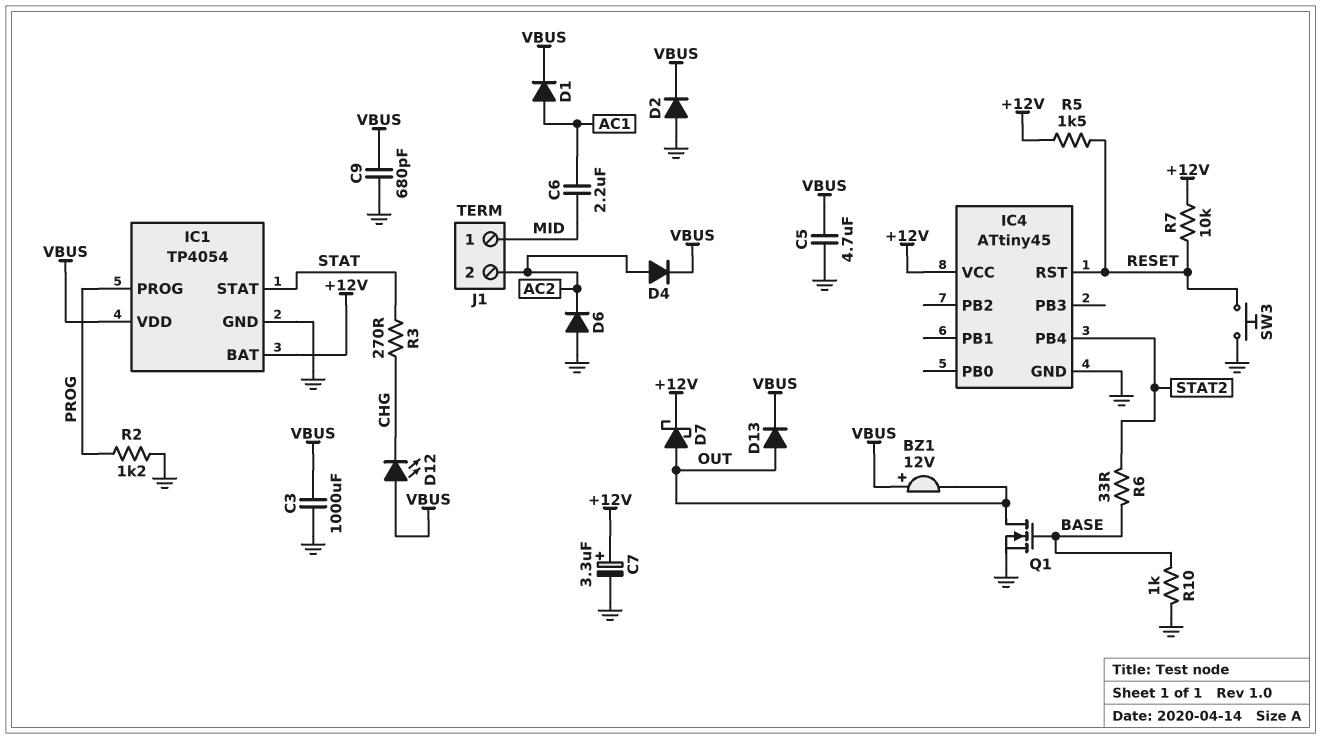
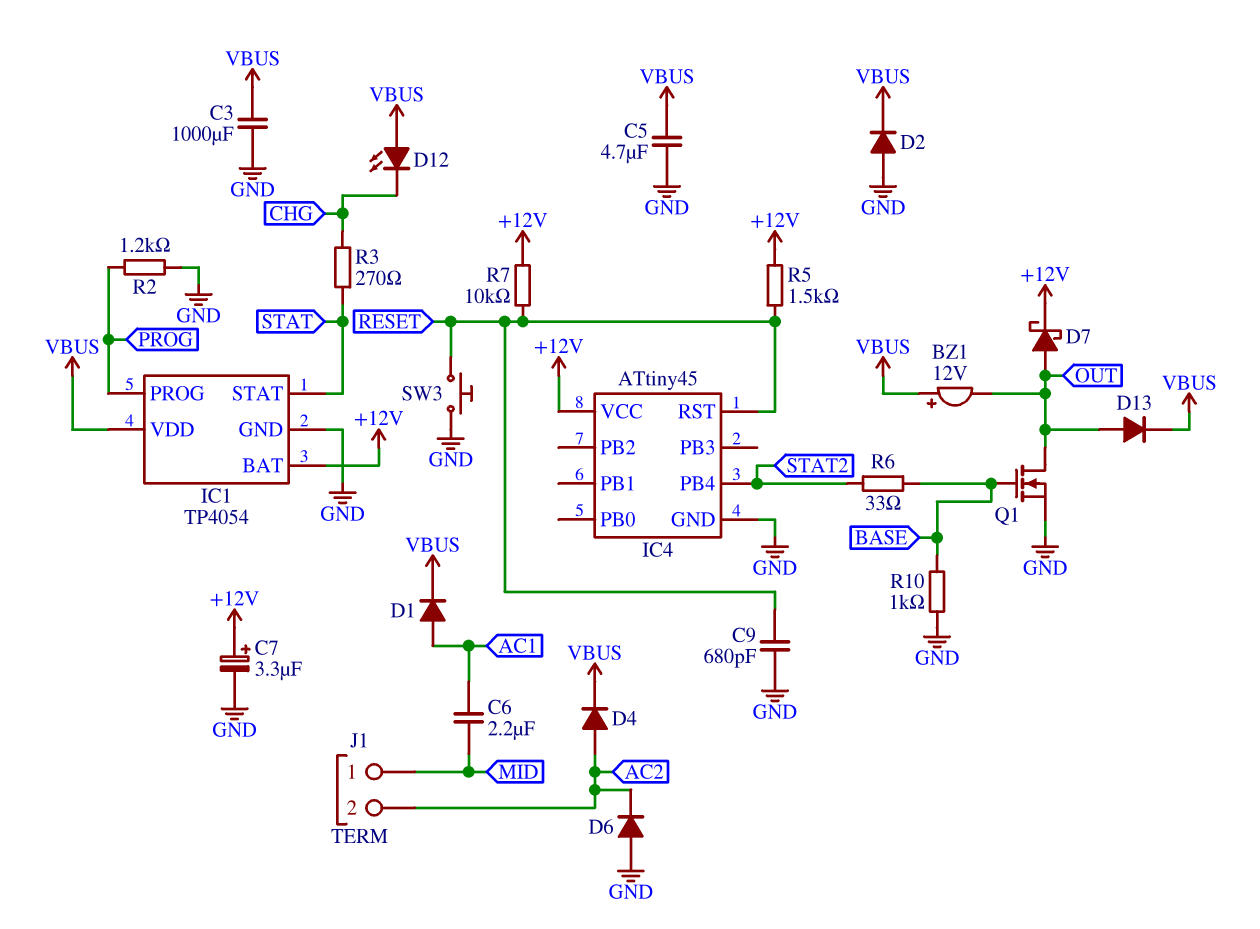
C9: 680pF (GND, VBUS) -> 680pF (GND, RESET)

